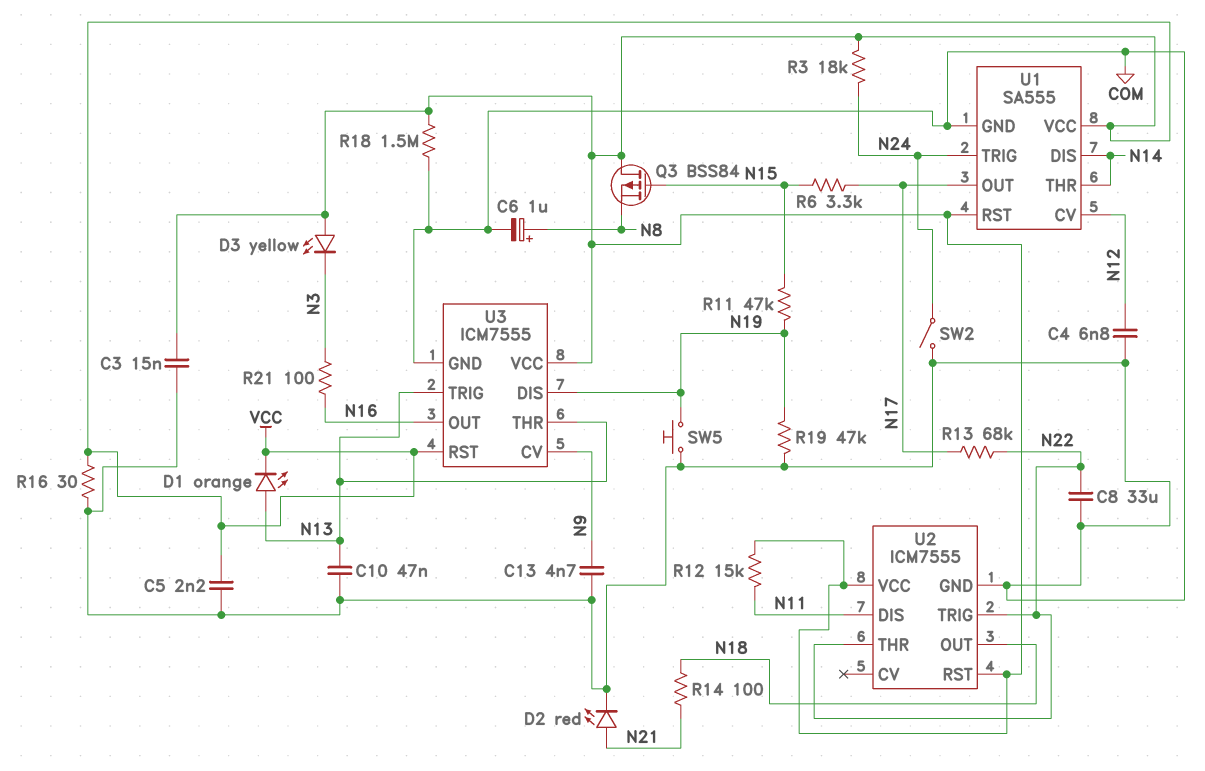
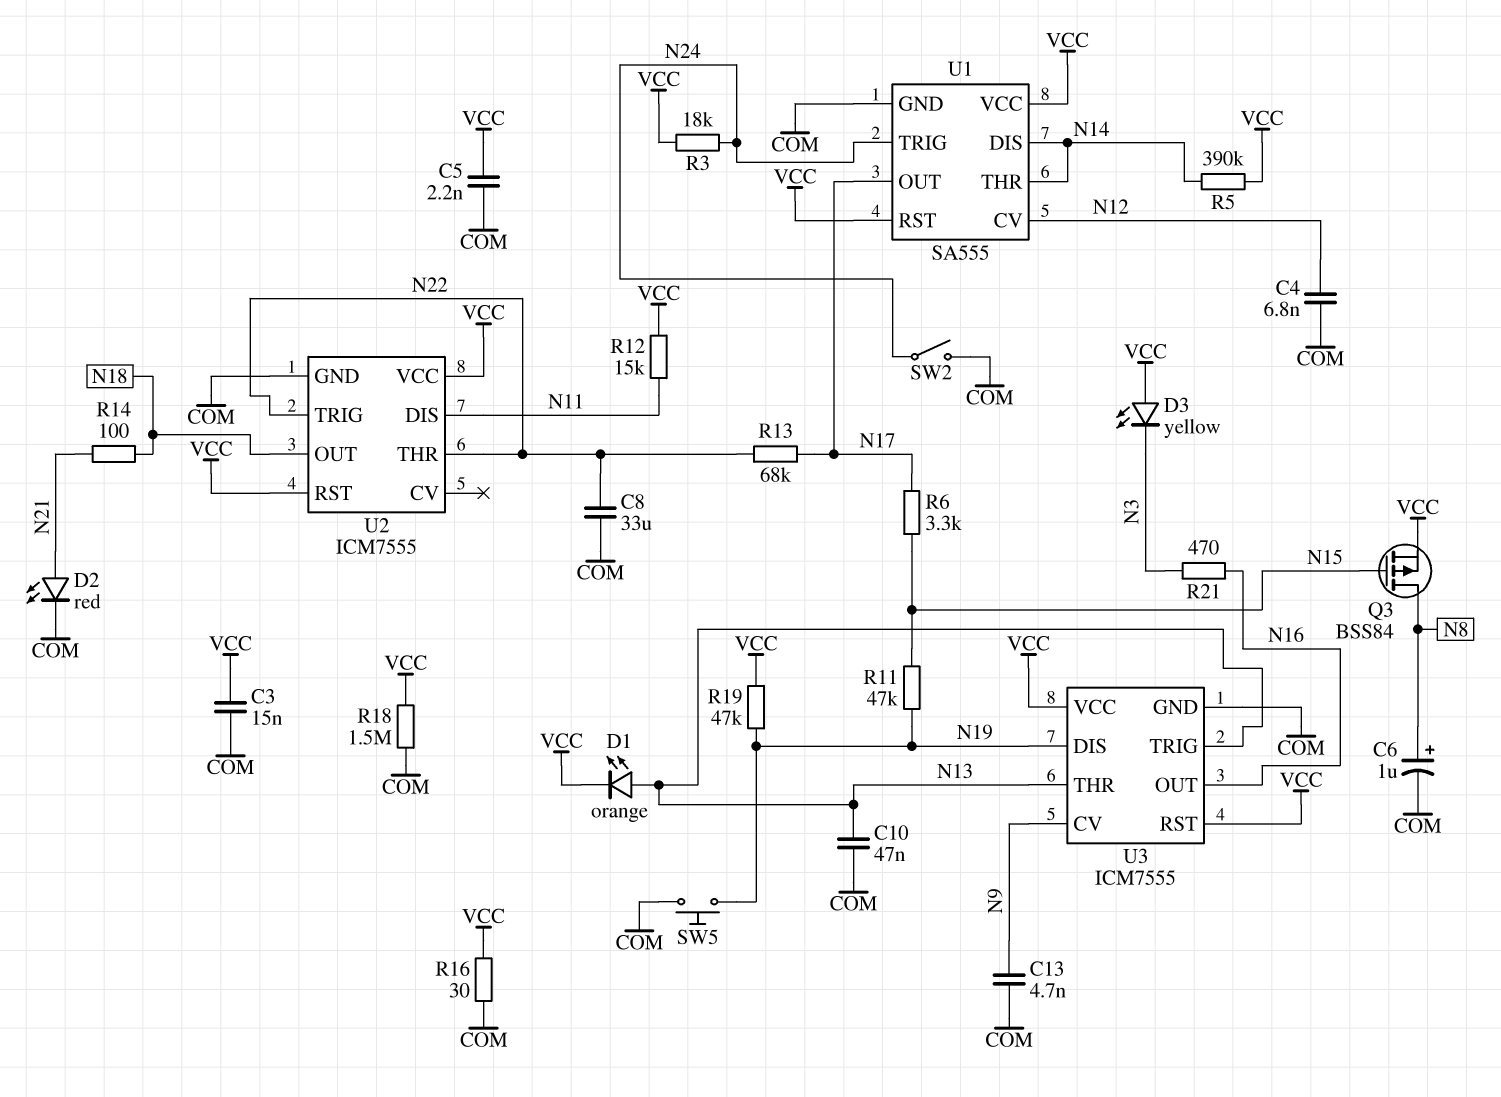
Q3: PMOS BSS84 (G N15, D VCC, S N8) -> PMOS BSS84 (G N15, D N8, S VCC)
R5: none -> 390k (N14, VCC)
R19: 47k (COM, N19) -> 47k (N19, VCC)
R21: 100 (N3, N16) -> 470 (N3, N16)

